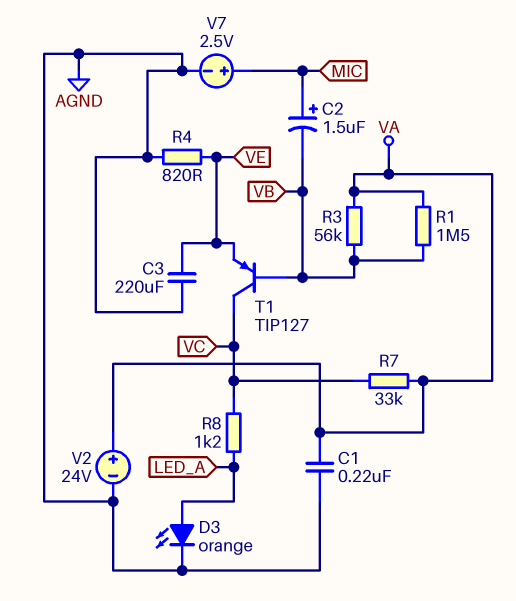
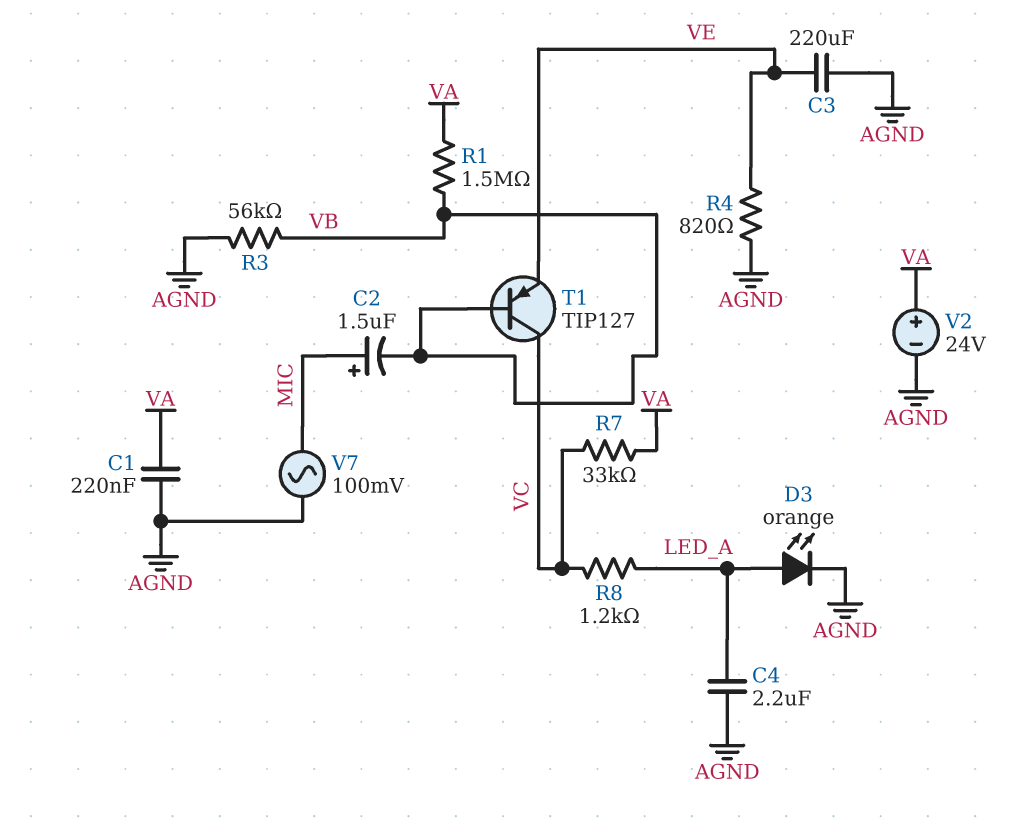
C4: none -> 2.2uF (AGND, LED_A)
R3: 56k (VA, VB) -> 56k (AGND, VB)
V7: 2.5V (plus MIC, minus AGND) -> AC 100mV (AGND, MIC)

